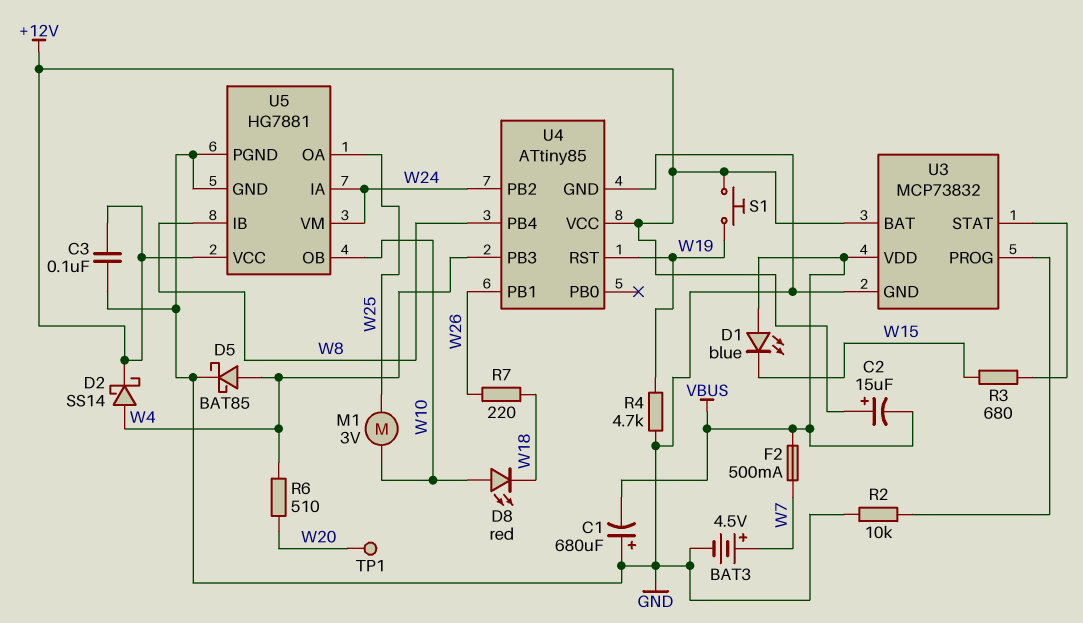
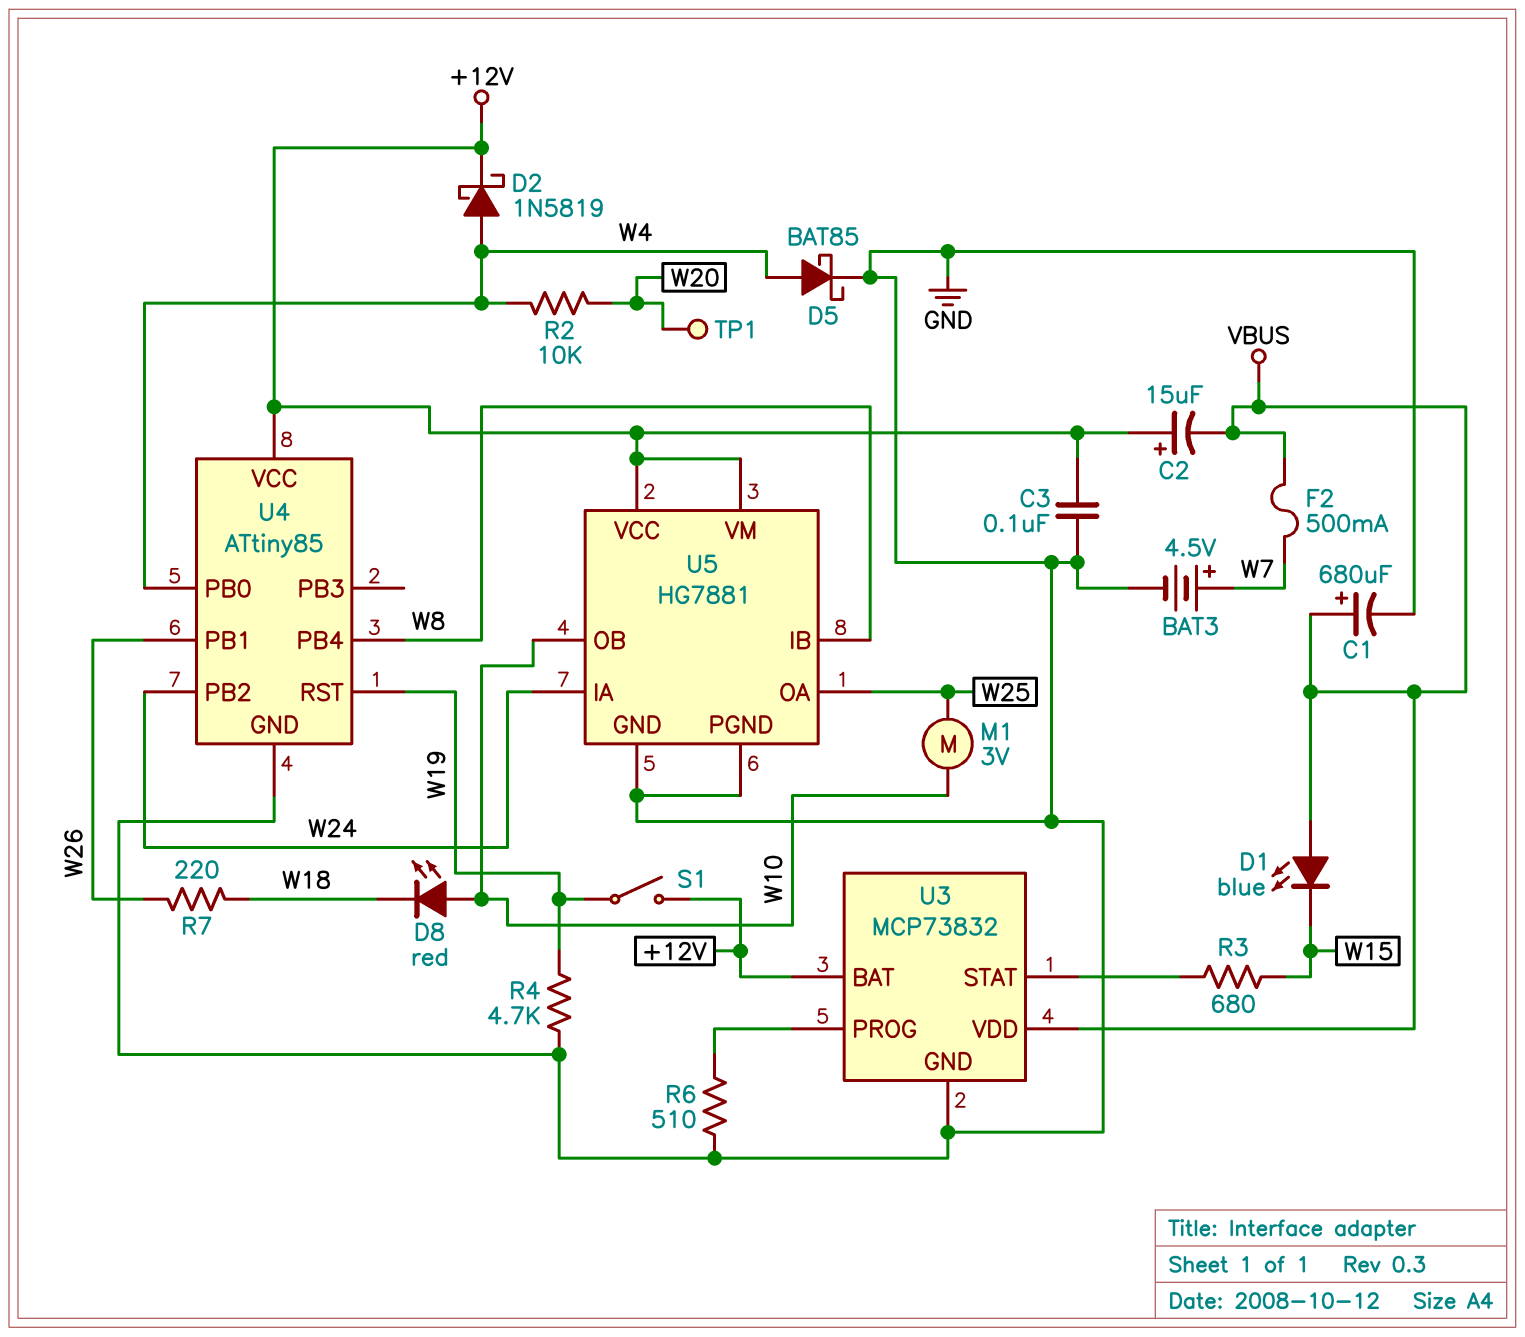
C1: 680uF (plus GND, minus VBUS) -> 680uF (plus VBUS, minus GND)
D2: schottky SS14 (A W4, K +12V) -> schottky 1N5819 (A W4, K +12V)
R2: 10k (GND, U3/PROG) -> 10k (W4, W20)
R6: 510 (W4, W20) -> 510 (GND, U3/PROG)
S1: button (+12V, W19) -> switch (+12V, W19)
U4 pin PB0: none -> W4
U4 pin PB3: W4 -> none
U5 pin VM: W24 -> +12V

